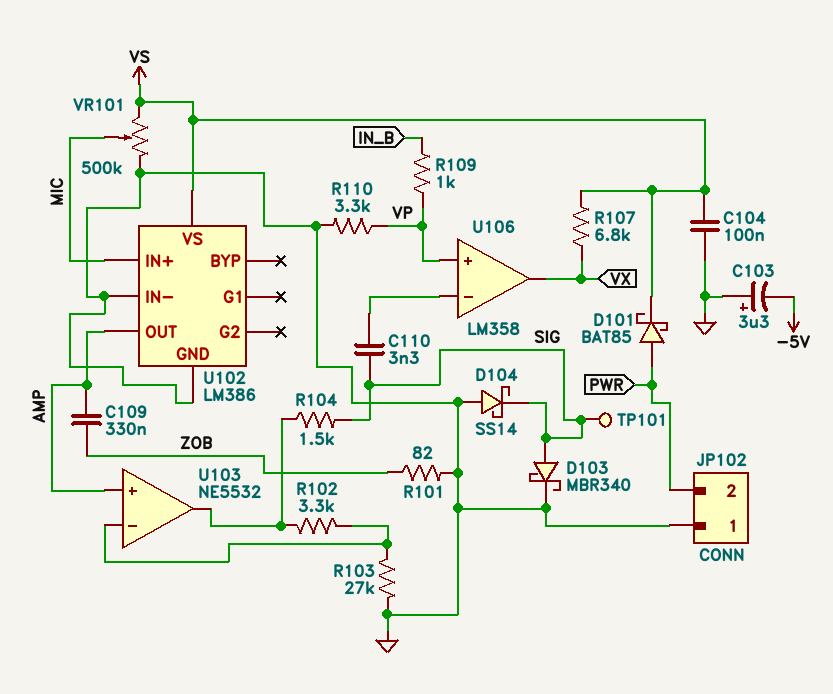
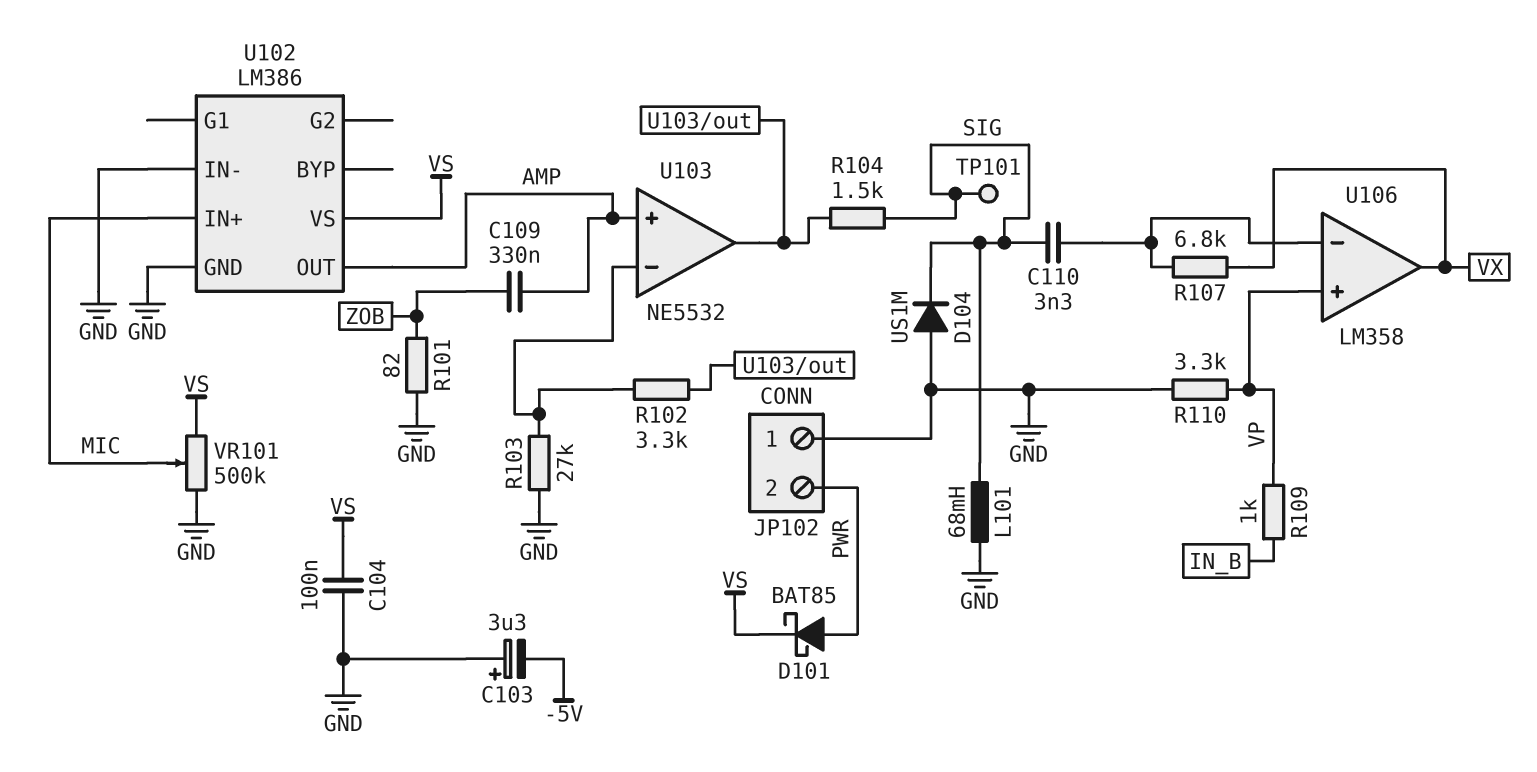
D103: schottky MBR340 (A SIG, K GND) -> none
D104: schottky SS14 (A GND, K SIG) -> diode US1M (A GND, K SIG)
L101: none -> 68mH (GND, SIG)
R107: 6.8k (VS, VX) -> 6.8k (U106/in-, VX)

